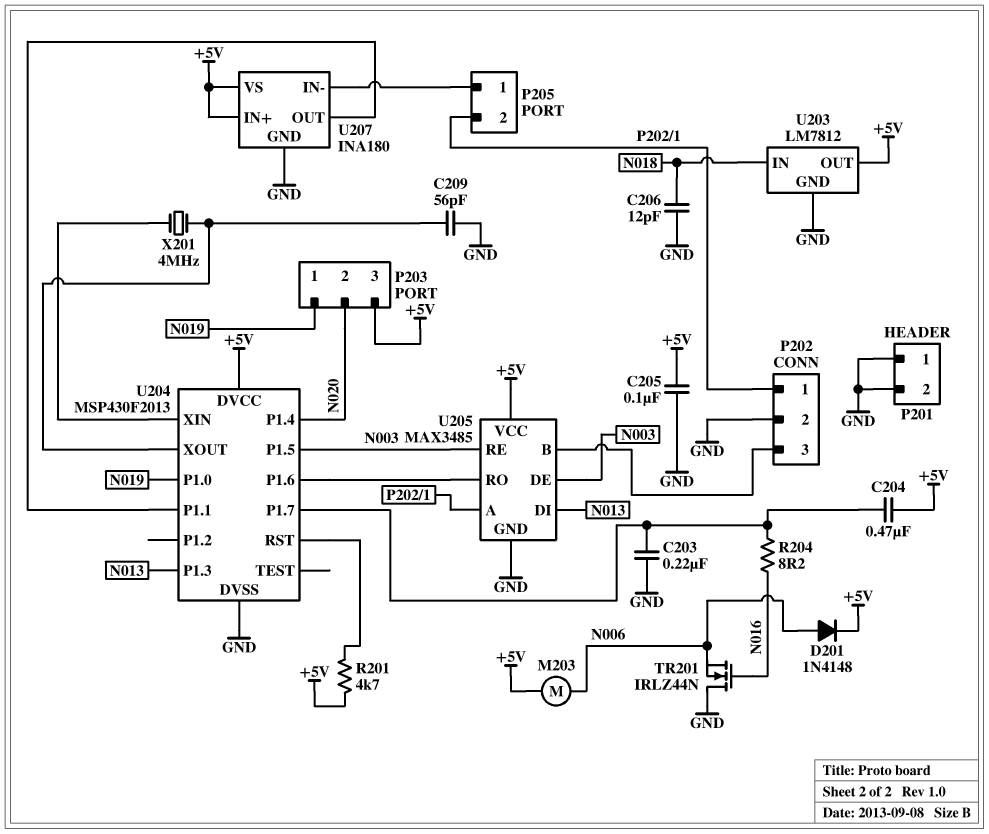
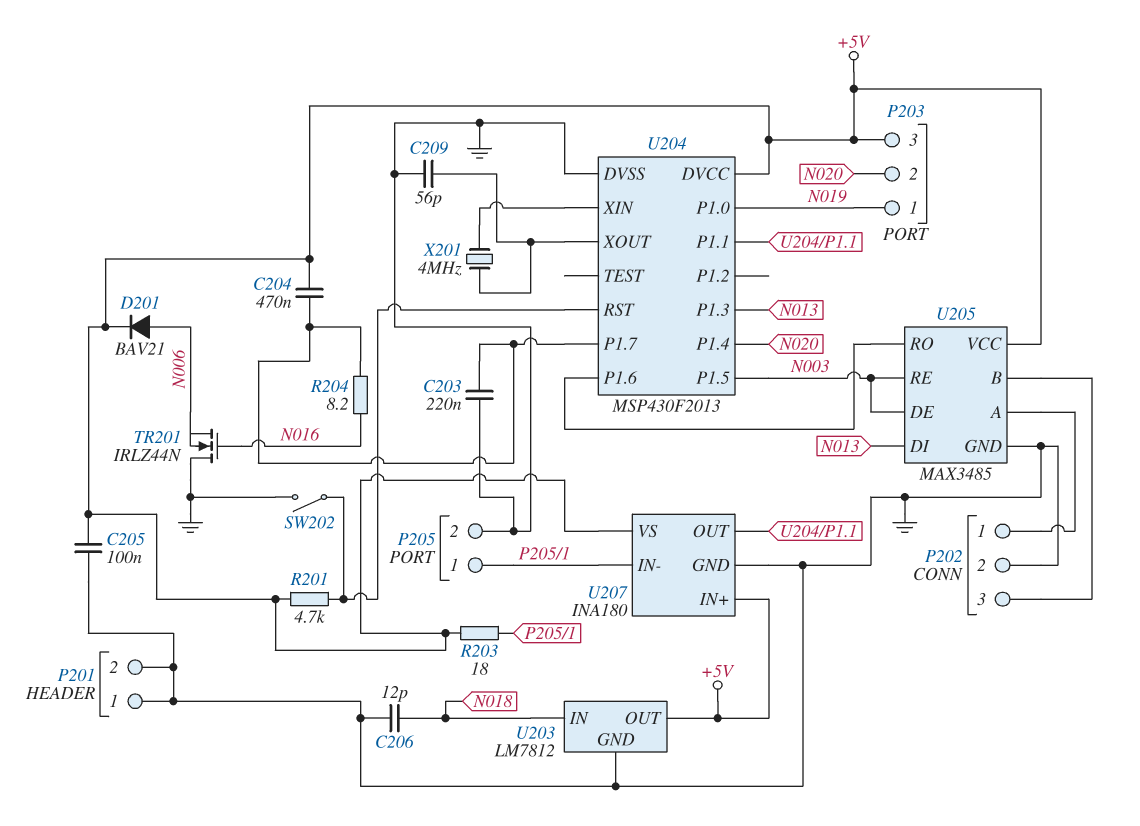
D201: diode 1N4148 (A N006, K +5V) -> diode BAV21 (A N006, K +5V)
M203: motor (+5V, N006) -> none
P205 pin 2: P202/1 -> GND
R203: none -> 18 (+5V, P205/1)
SW202: none -> switch (GND, U204/RST)

